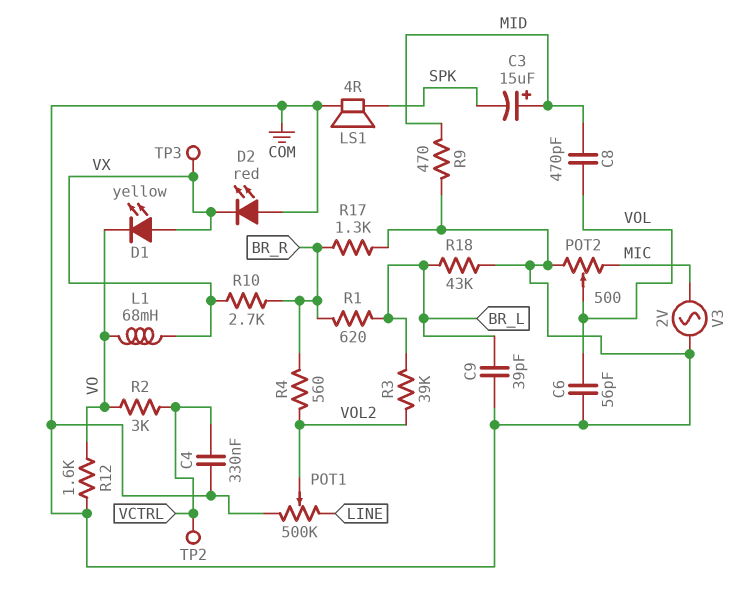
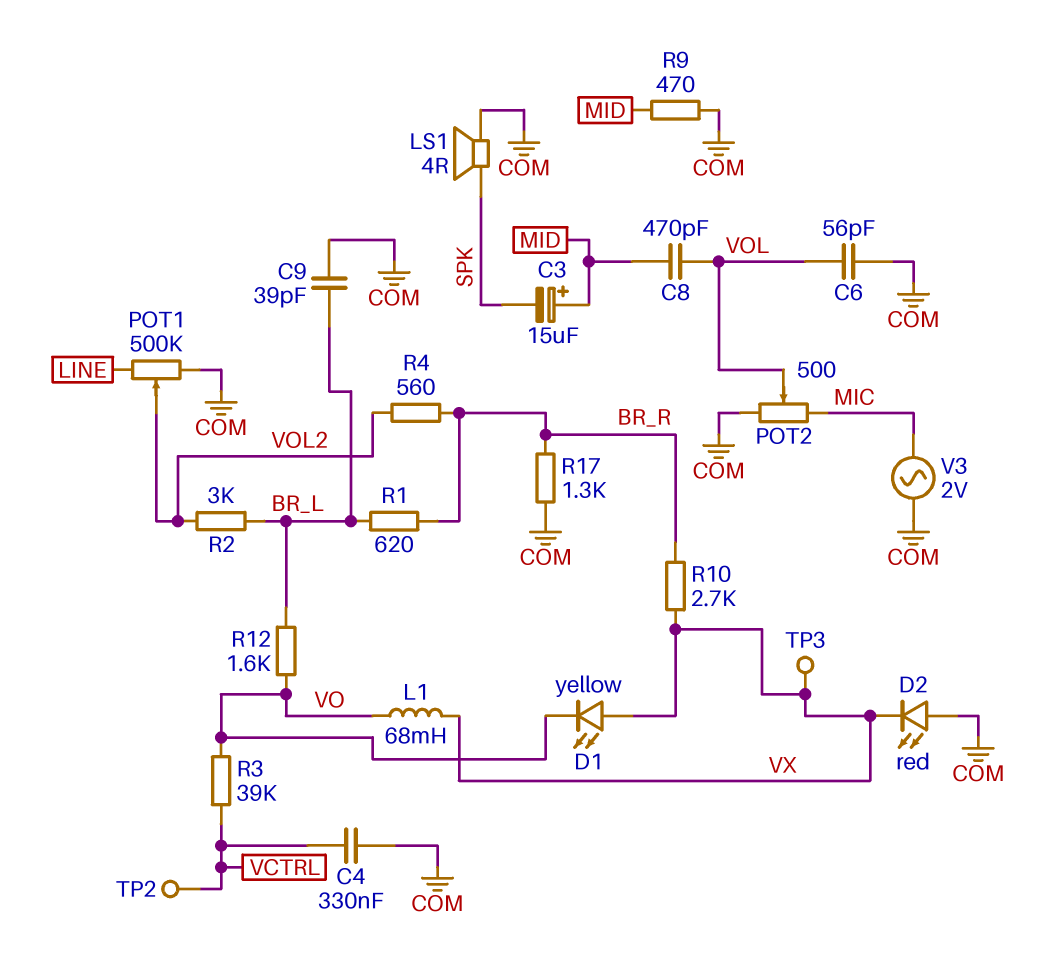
R2: 3k (VCTRL, VO) -> 3k (BR_L, VOL2)
R3: 39k (BR_L, VOL2) -> 39k (VCTRL, VO)
R12: 1.6k (COM, VO) -> 1.6k (BR_L, VO)
R18: 43k (BR_L, COM) -> none

